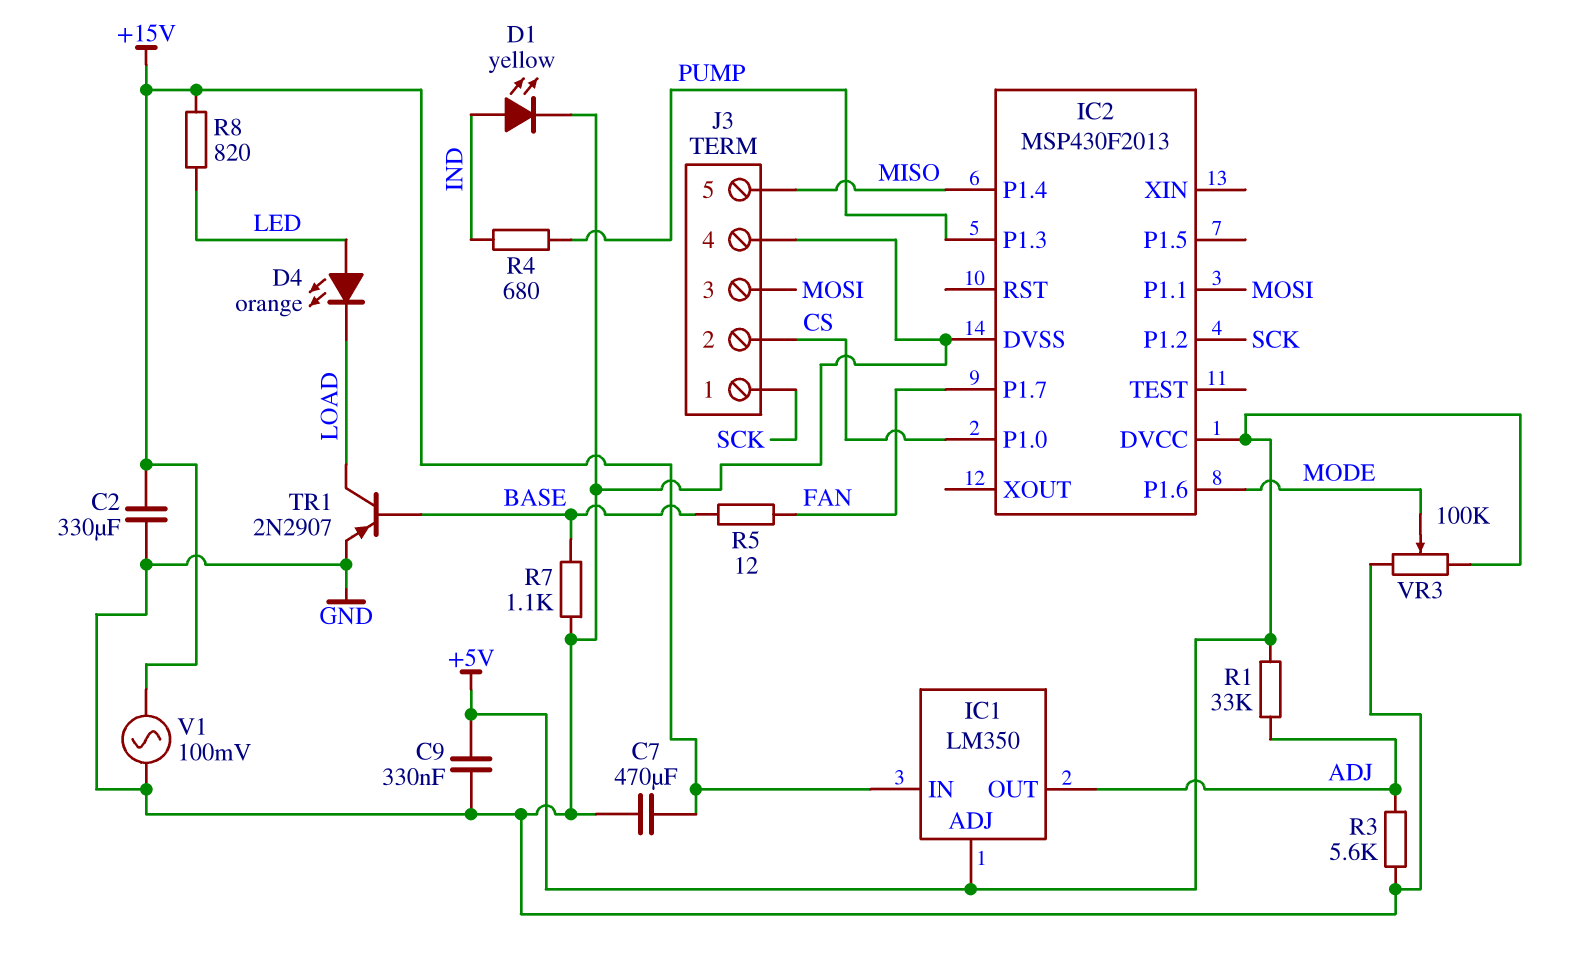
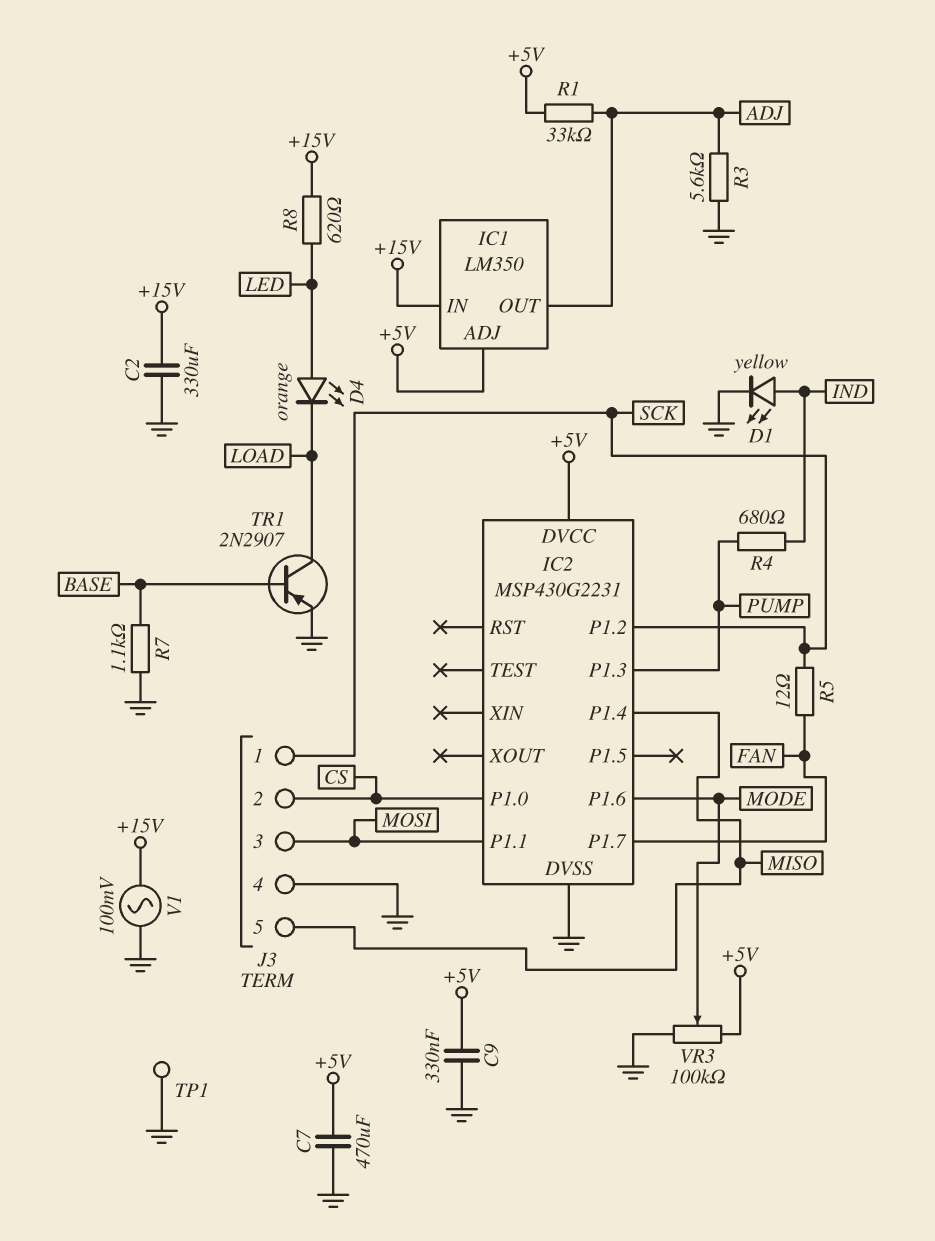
C7: 470uF (+15V, GND) -> 470uF (+5V, GND)
IC2: MSP430F2013 -> MSP430G2231
R5: 12 (BASE, FAN) -> 12 (FAN, SCK)
R8: 820 (+15V, LED) -> 620 (+15V, LED)
TP1: none -> test point (GND)

